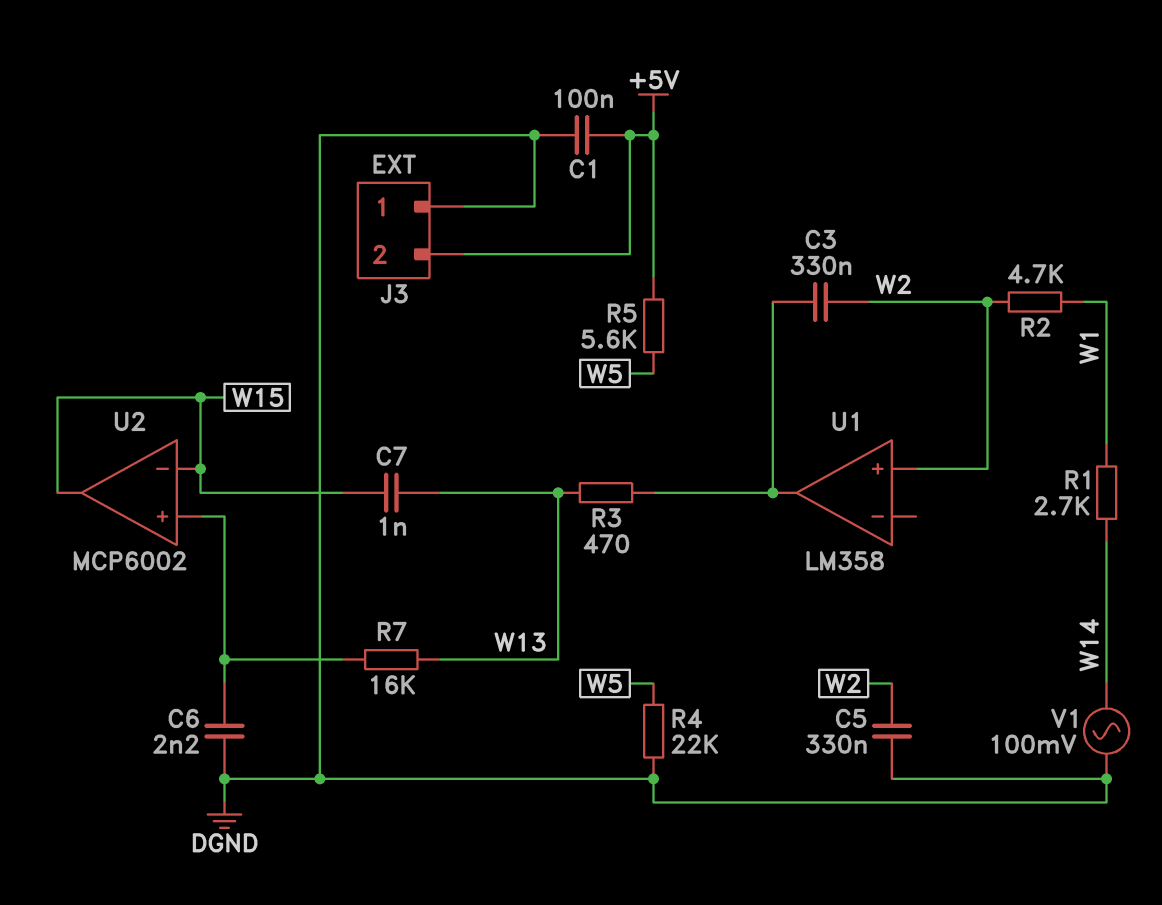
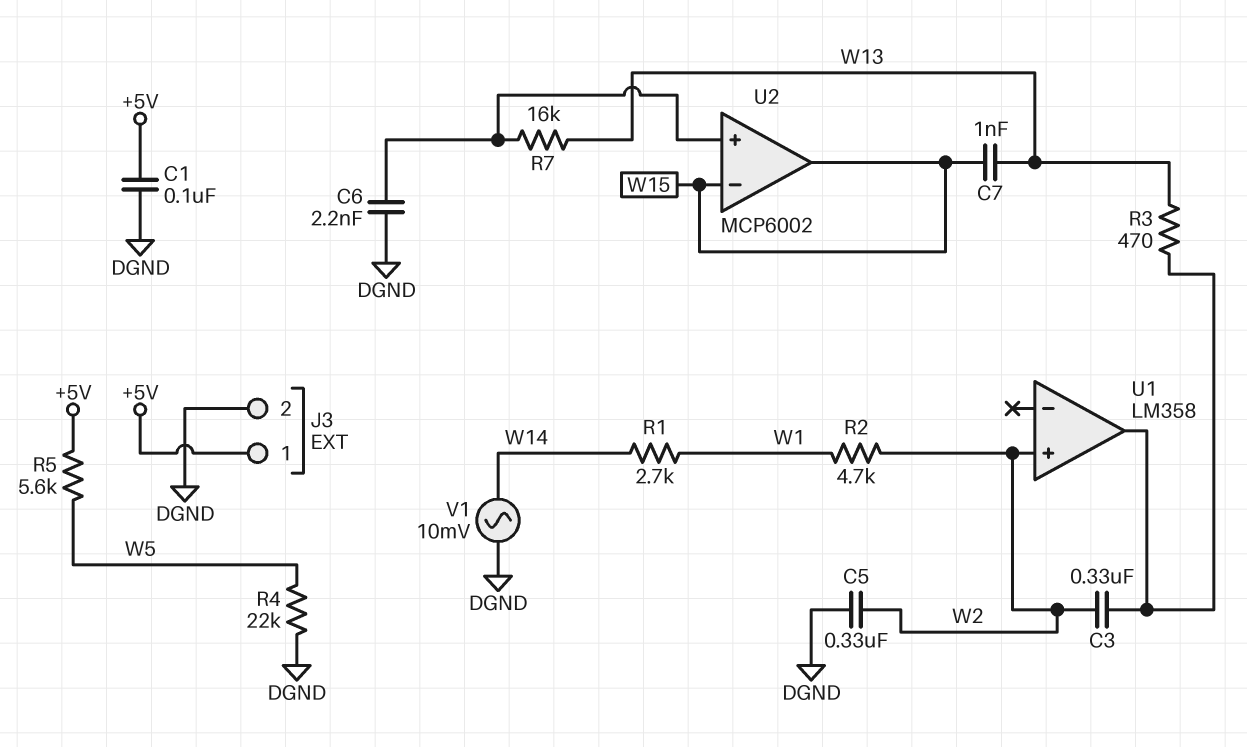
J3 pin 1: DGND -> +5V
J3 pin 2: +5V -> DGND
V1: AC 100mV (DGND, W14) -> AC 10mV (DGND, W14)

